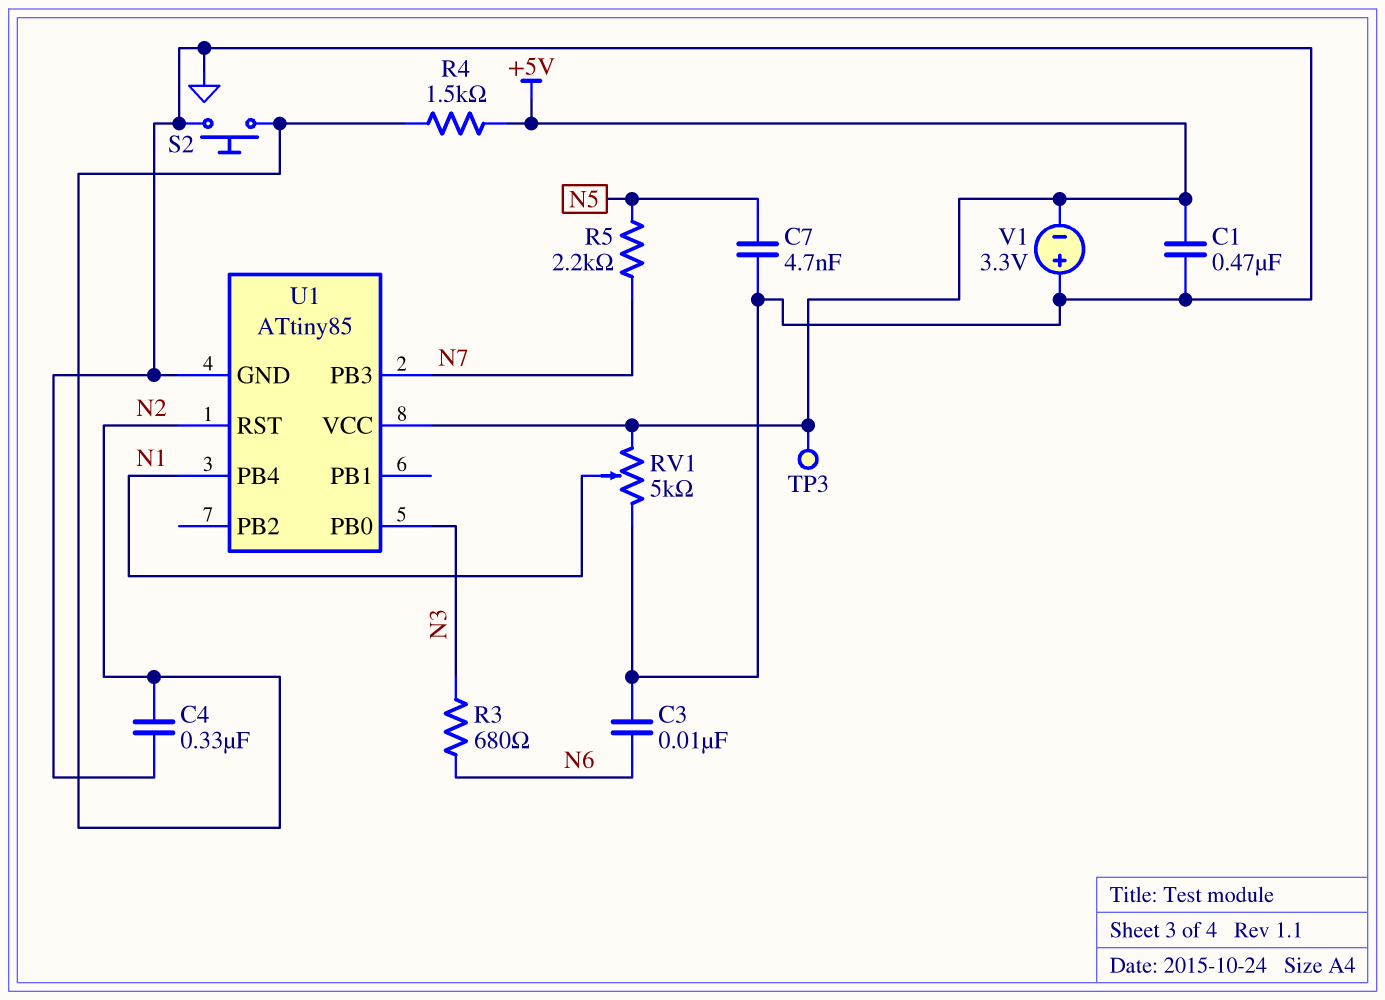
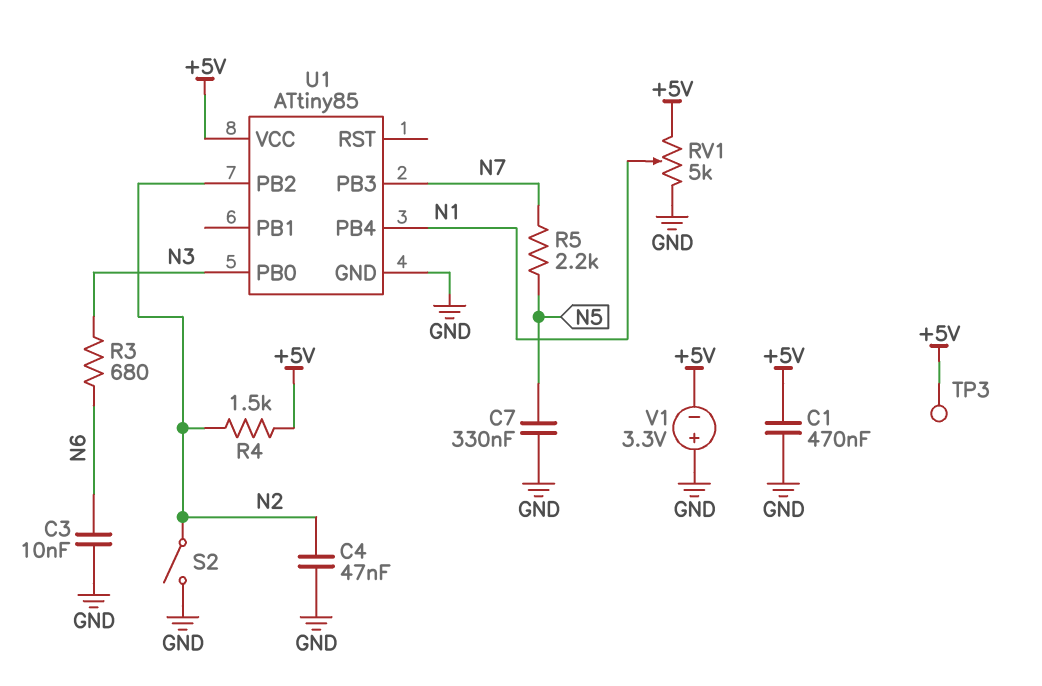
C4: 330nF (GND, N2) -> 47nF (GND, N2)
C7: 4.7nF (GND, N5) -> 330nF (GND, N5)
S2: button (GND, N2) -> switch (GND, N2)
U1 pin PB2: none -> N2
U1 pin RST: N2 -> none

